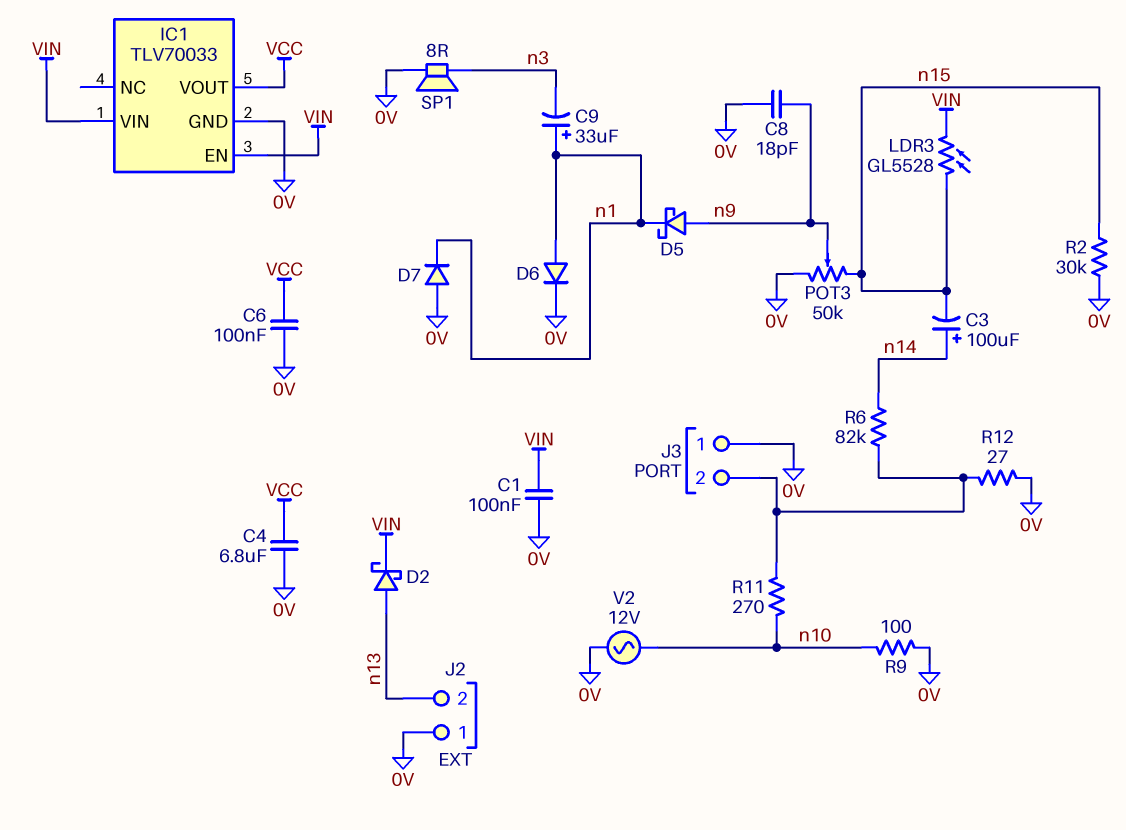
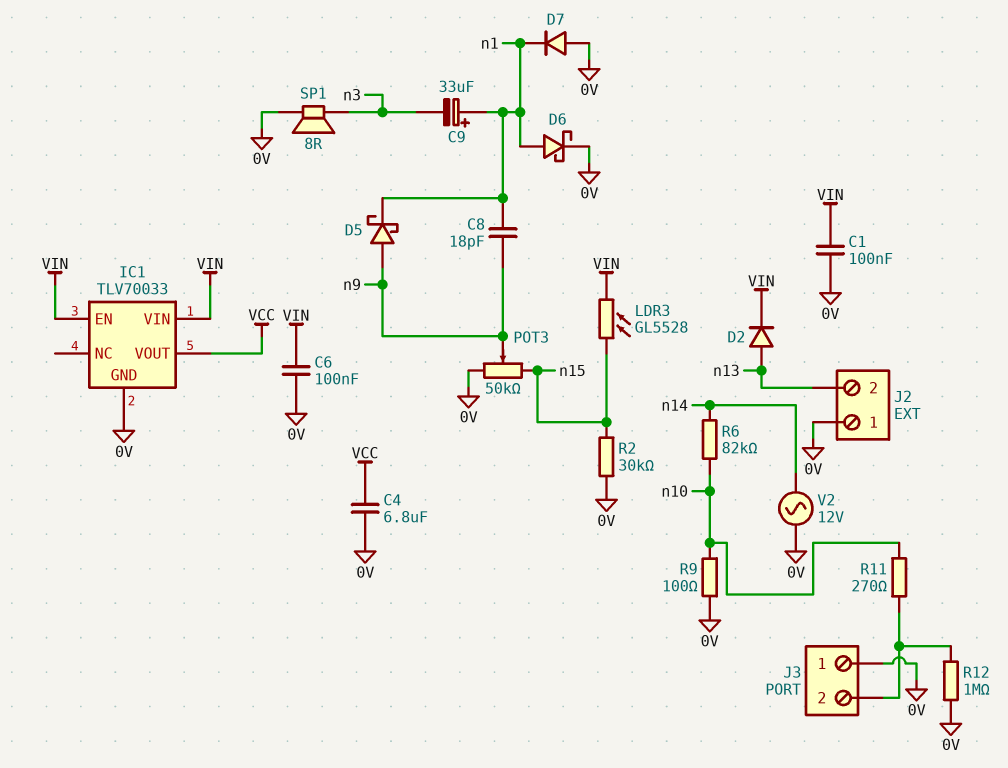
C3: 100uF (plus n14, minus n15) -> none
C6: 100nF (0V, VCC) -> 100nF (0V, VIN)
C8: 18pF (0V, n9) -> 18pF (n1, n9)
D2: schottky (A n13, K VIN) -> diode (A n13, K VIN)
D6: diode (A n1, K 0V) -> schottky (A n1, K 0V)
R6: 82k (J3/2, n14) -> 82k (n10, n14)
R12: 27 (0V, J3/2) -> 1M (0V, J3/2)
V2: AC 12V (0V, n10) -> AC 12V (0V, n14)

